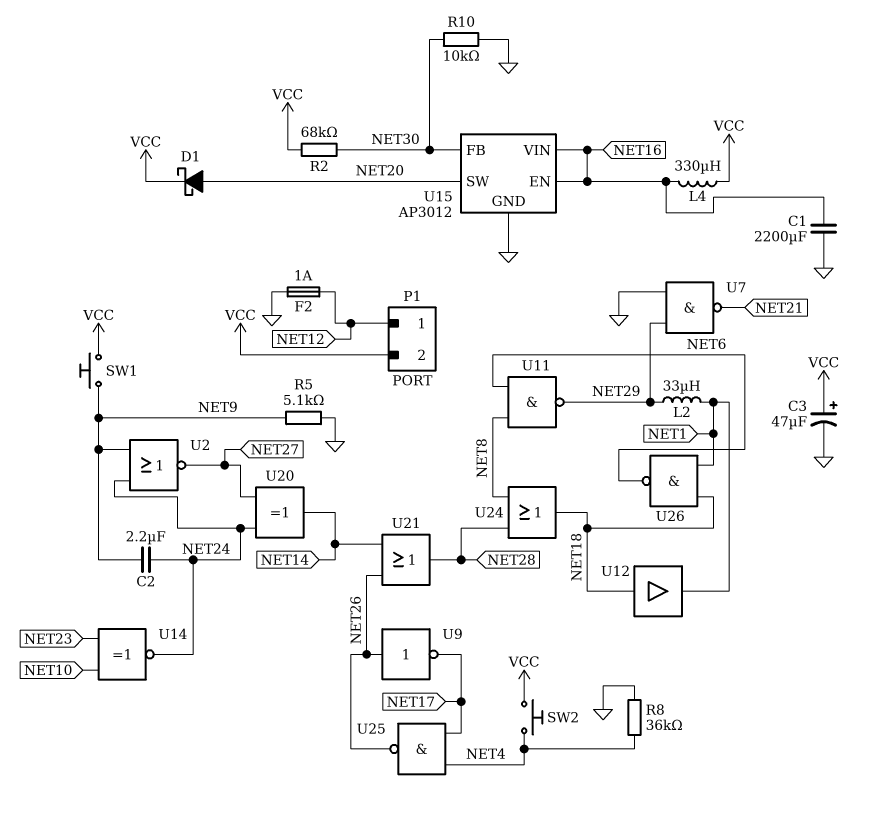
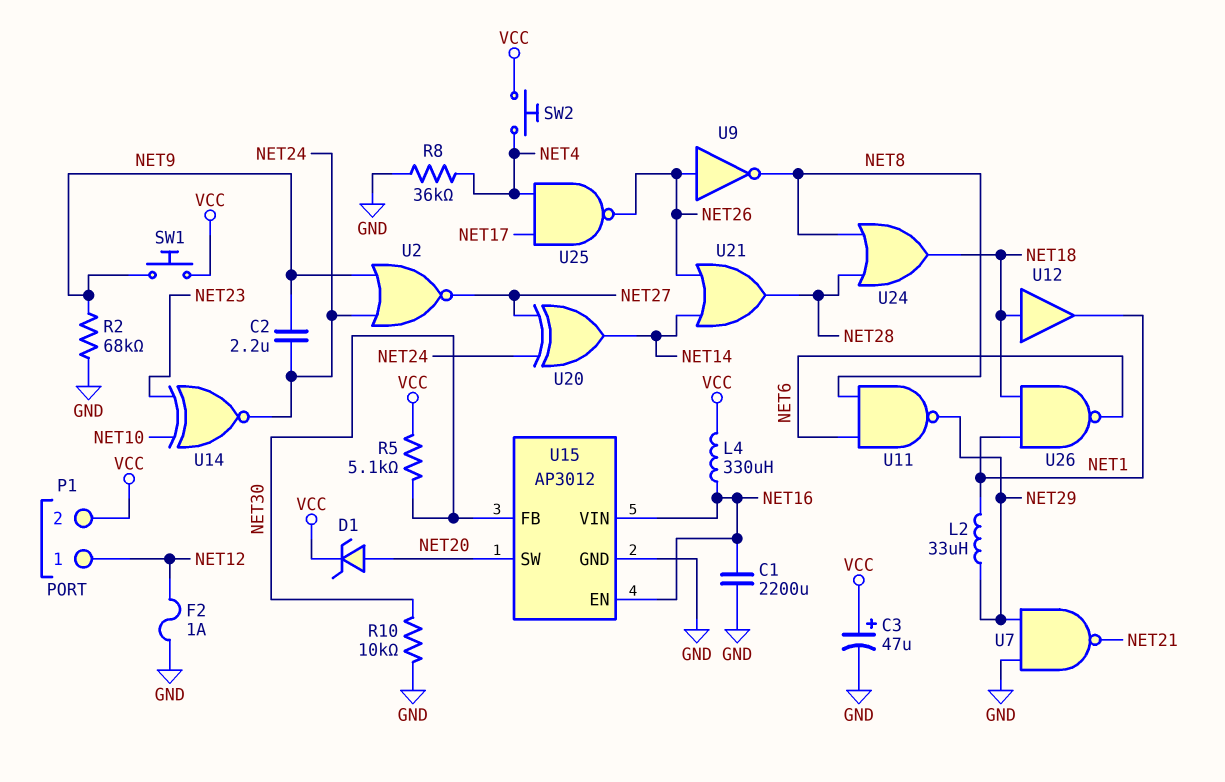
D1: schottky (A NET20, K VCC) -> zener (A NET20, K VCC)
R2: 68k (NET30, VCC) -> 68k (GND, NET9)
R5: 5.1k (GND, NET9) -> 5.1k (NET30, VCC)
U9: NOT (in NET26, out NET17) -> NOT (in NET26, out NET8)

